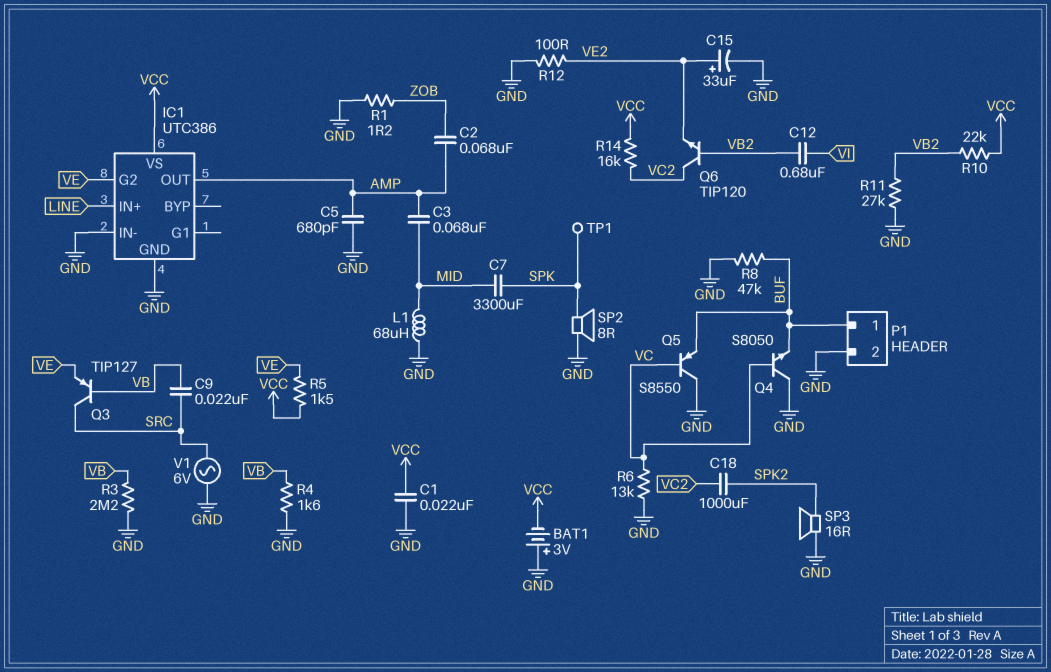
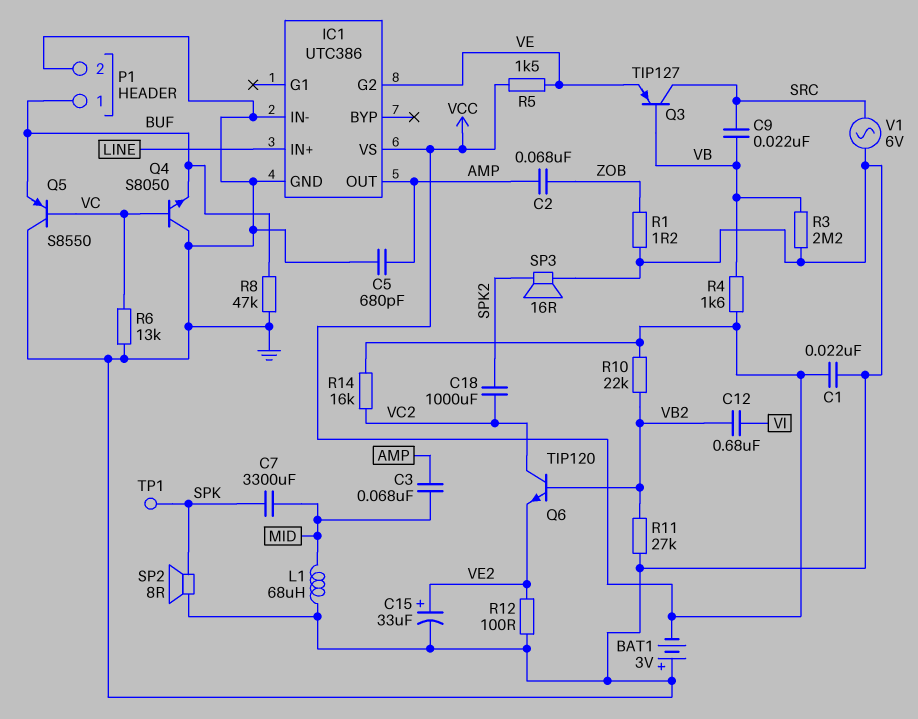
R4: 1.6k (GND, VB) -> 1.6k (VB, VCC)

